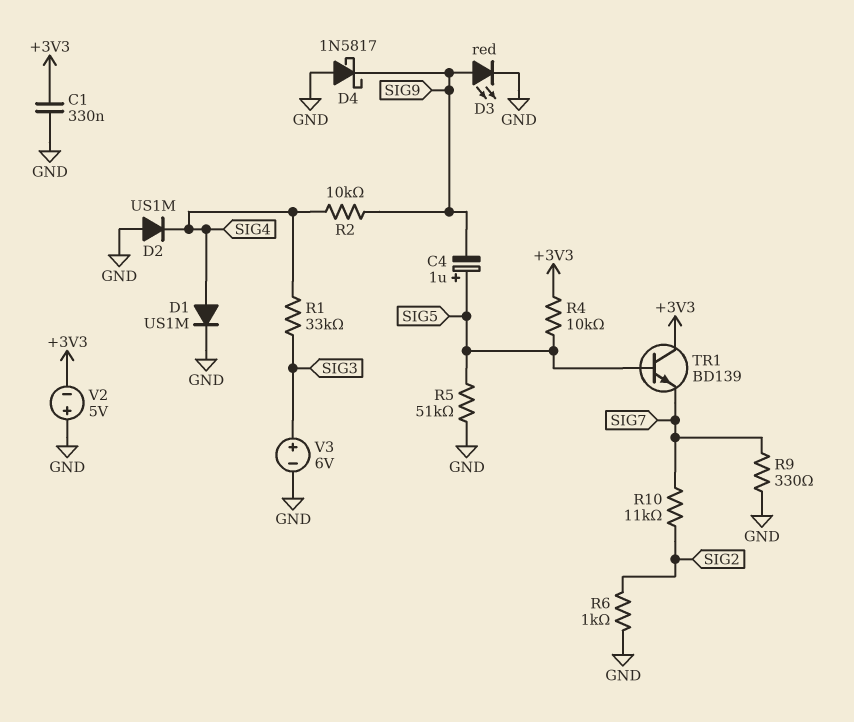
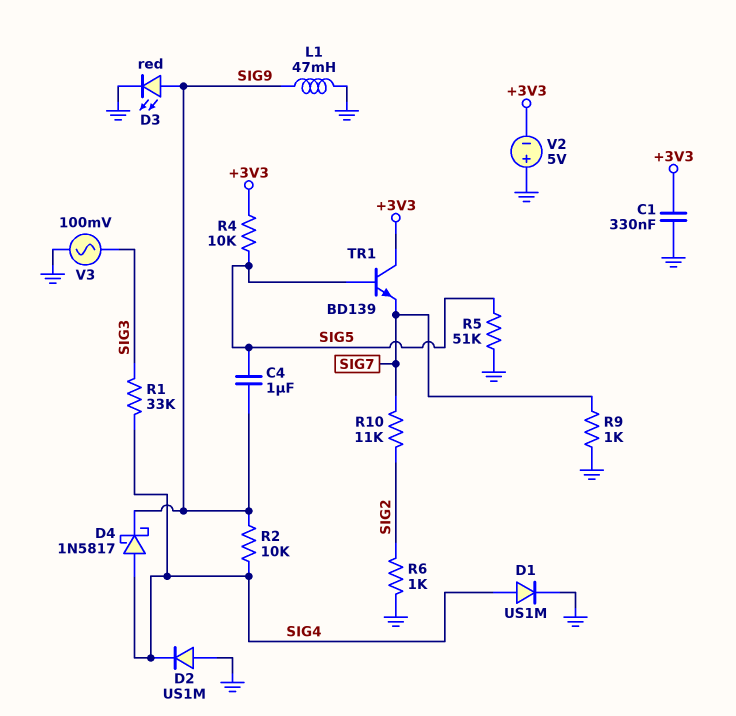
C4: 1uF (plus SIG5, minus SIG9) -> 1uF (SIG5, SIG9)
D4: schottky 1N5817 (A GND, K SIG9) -> schottky 1N5817 (A SIG4, K SIG9)
L1: none -> 47mH (GND, SIG9)
R9: 330 (GND, SIG7) -> 1k (GND, SIG7)
V3: 6V (plus SIG3, minus GND) -> AC 100mV (GND, SIG3)

